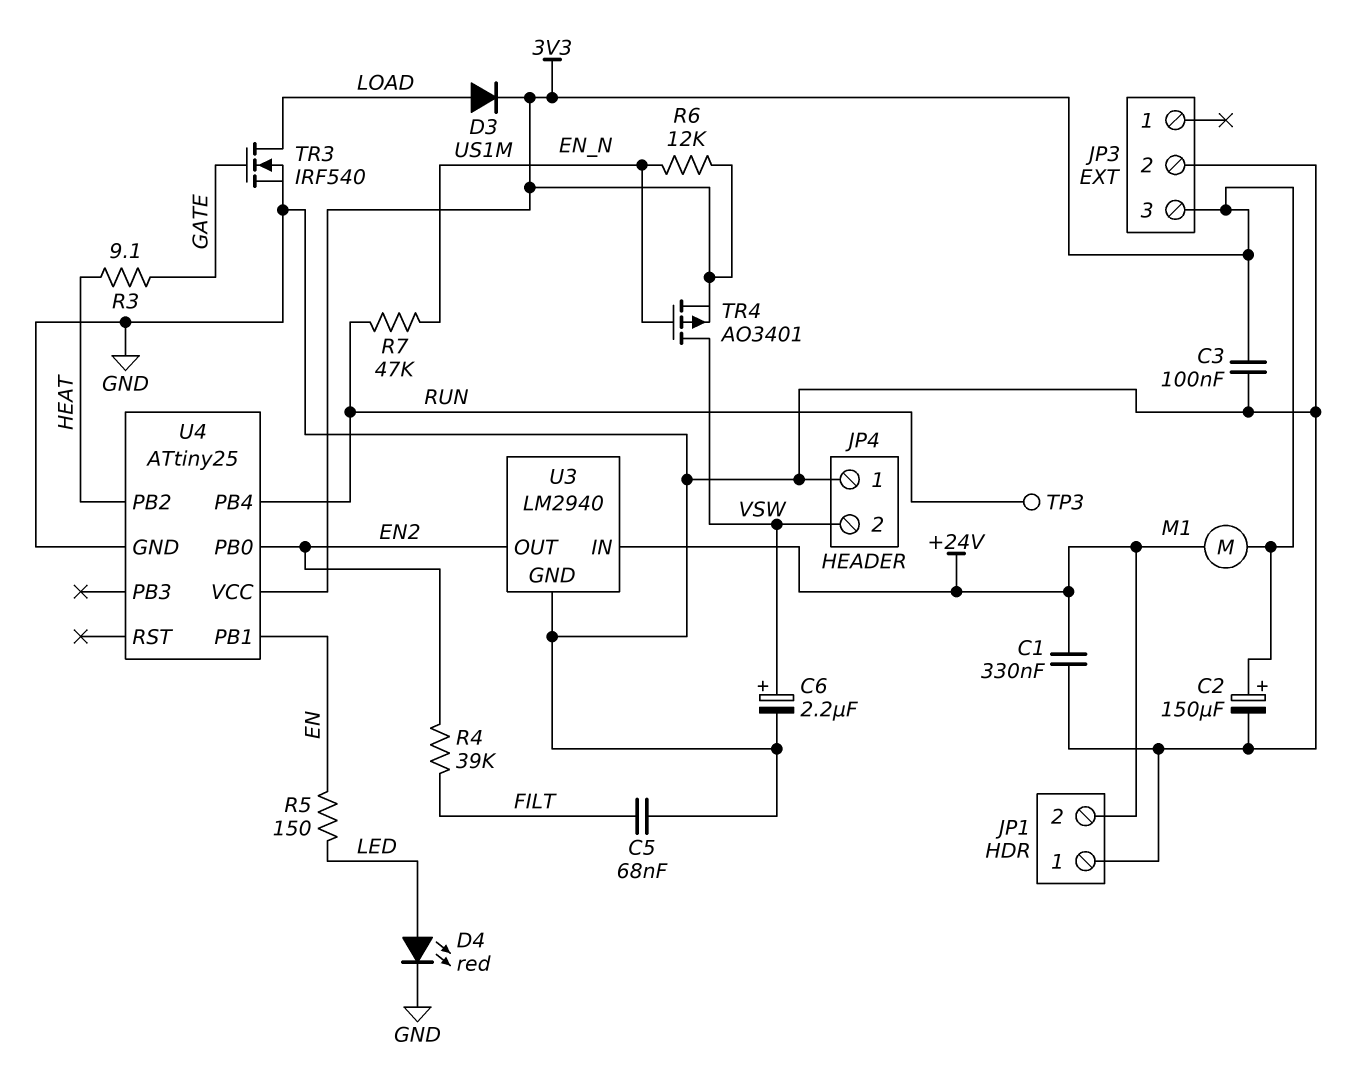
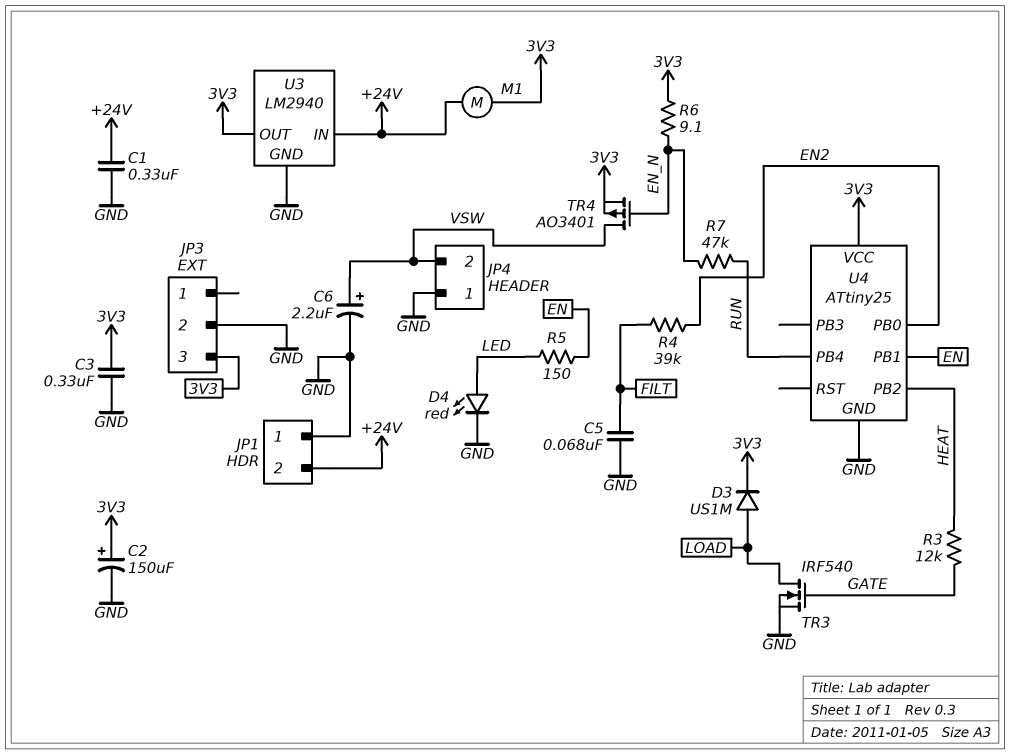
C3: 100nF (3V3, GND) -> 330nF (3V3, GND)
R3: 9.1 (GATE, HEAT) -> 12k (GATE, HEAT)
R6: 12k (3V3, EN_N) -> 9.1 (3V3, EN_N)
TP3: test point (RUN) -> none
U3 pin OUT: EN2 -> 3V3

